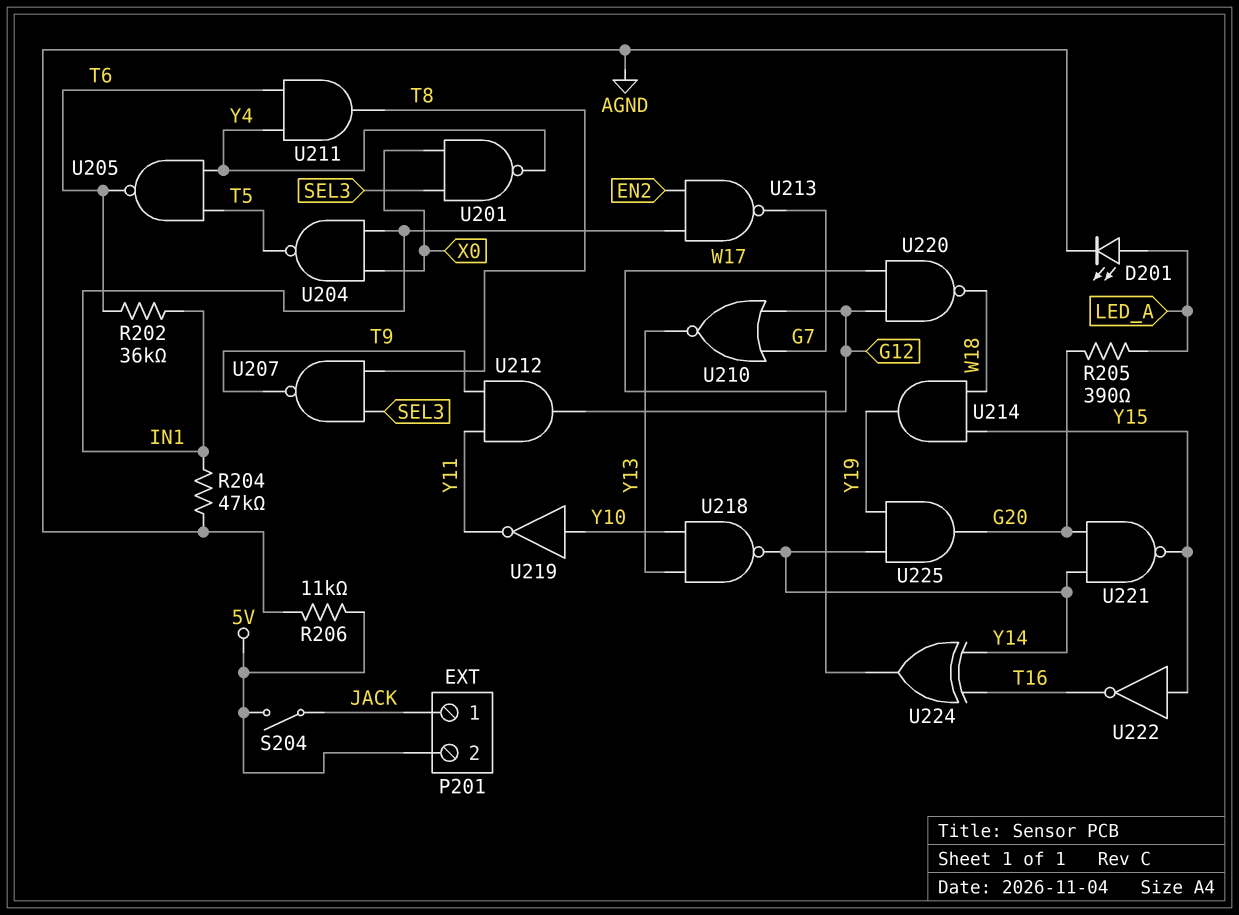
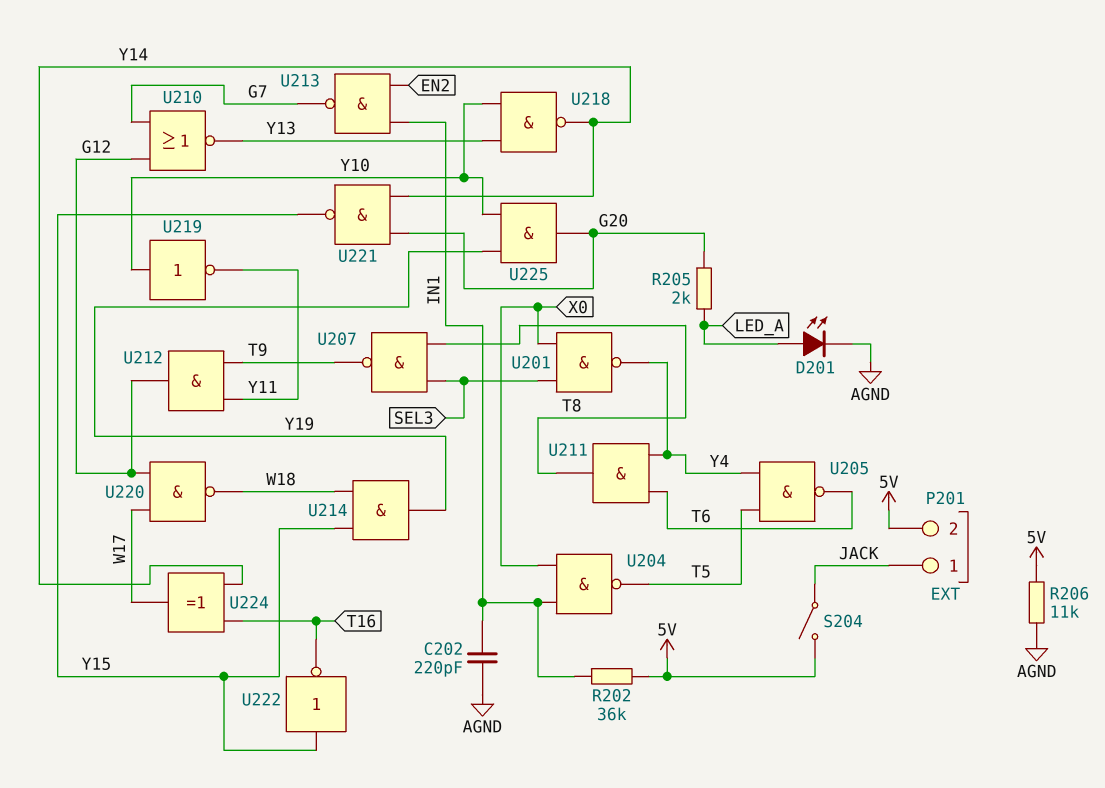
C202: none -> 220pF (AGND, IN1)
R202: 36k (IN1, T6) -> 36k (5V, IN1)
R204: 47k (AGND, IN1) -> none
R205: 390 (G20, LED_A) -> 2k (G20, LED_A)
U225: AND (in Y14, in Y19, out G20) -> AND (in Y10, in Y19, out G20)

